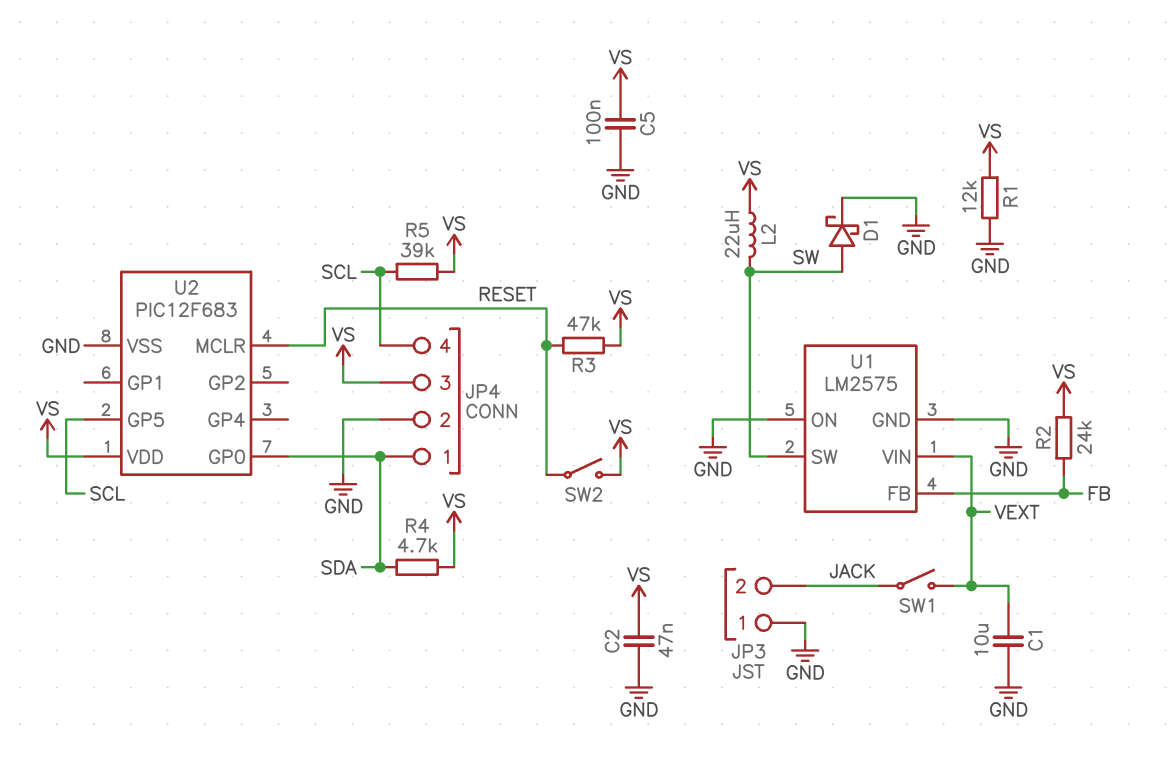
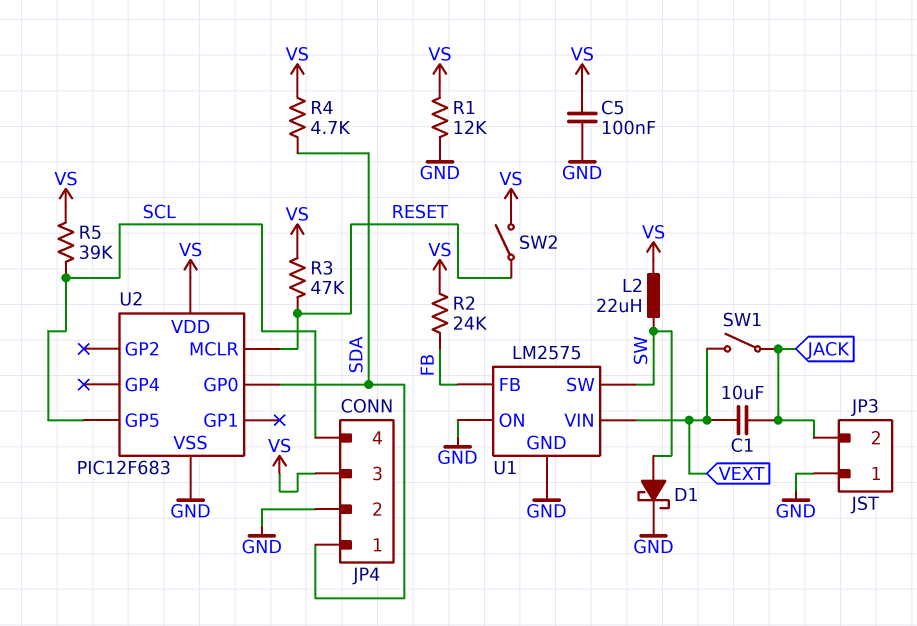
C1: 10uF (GND, VEXT) -> 10uF (JACK, VEXT)
C2: 47nF (GND, VS) -> none

